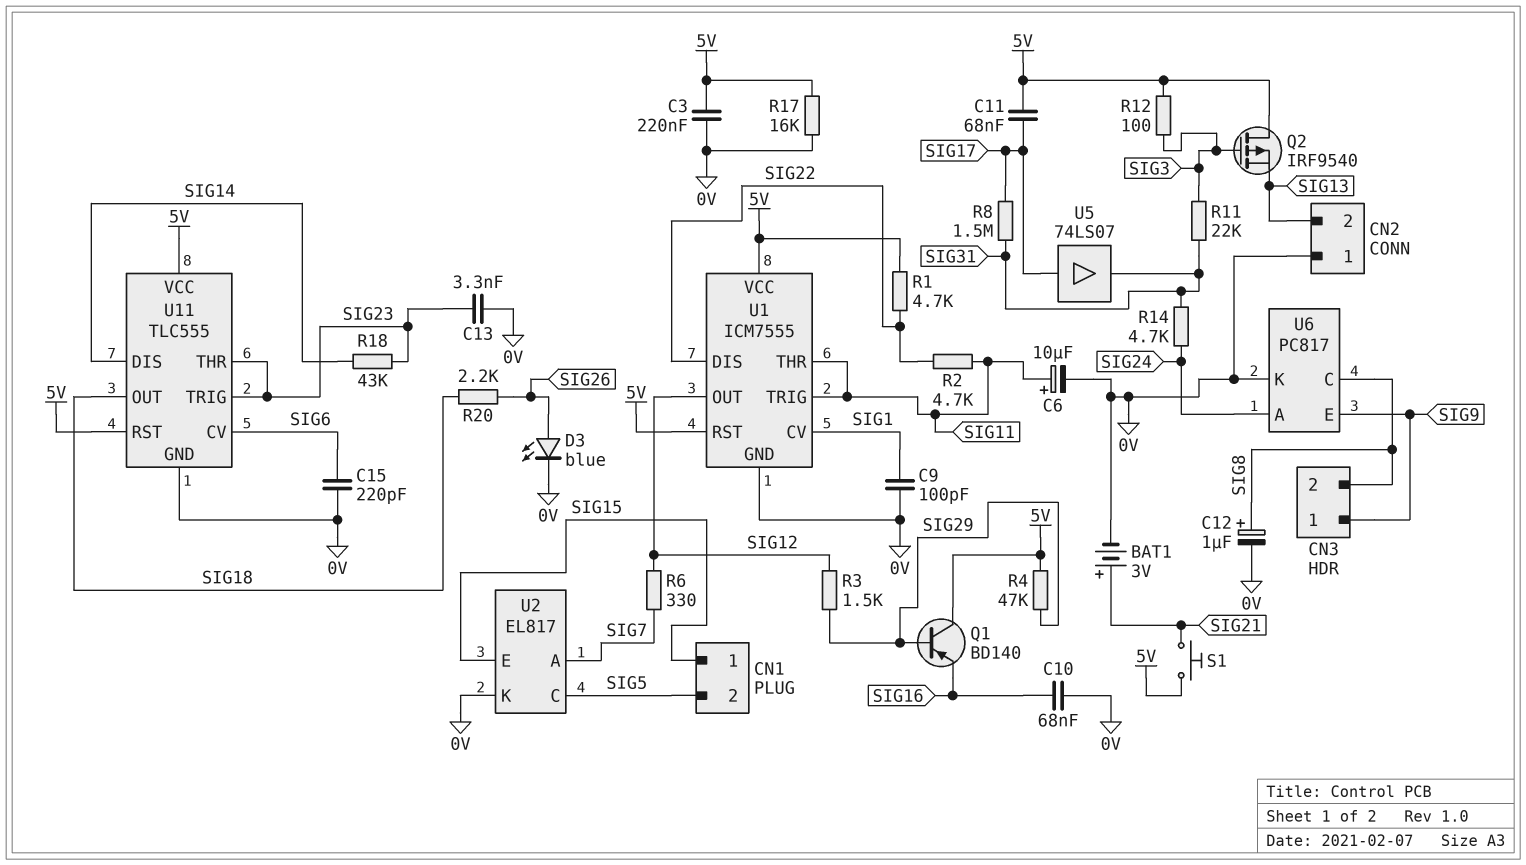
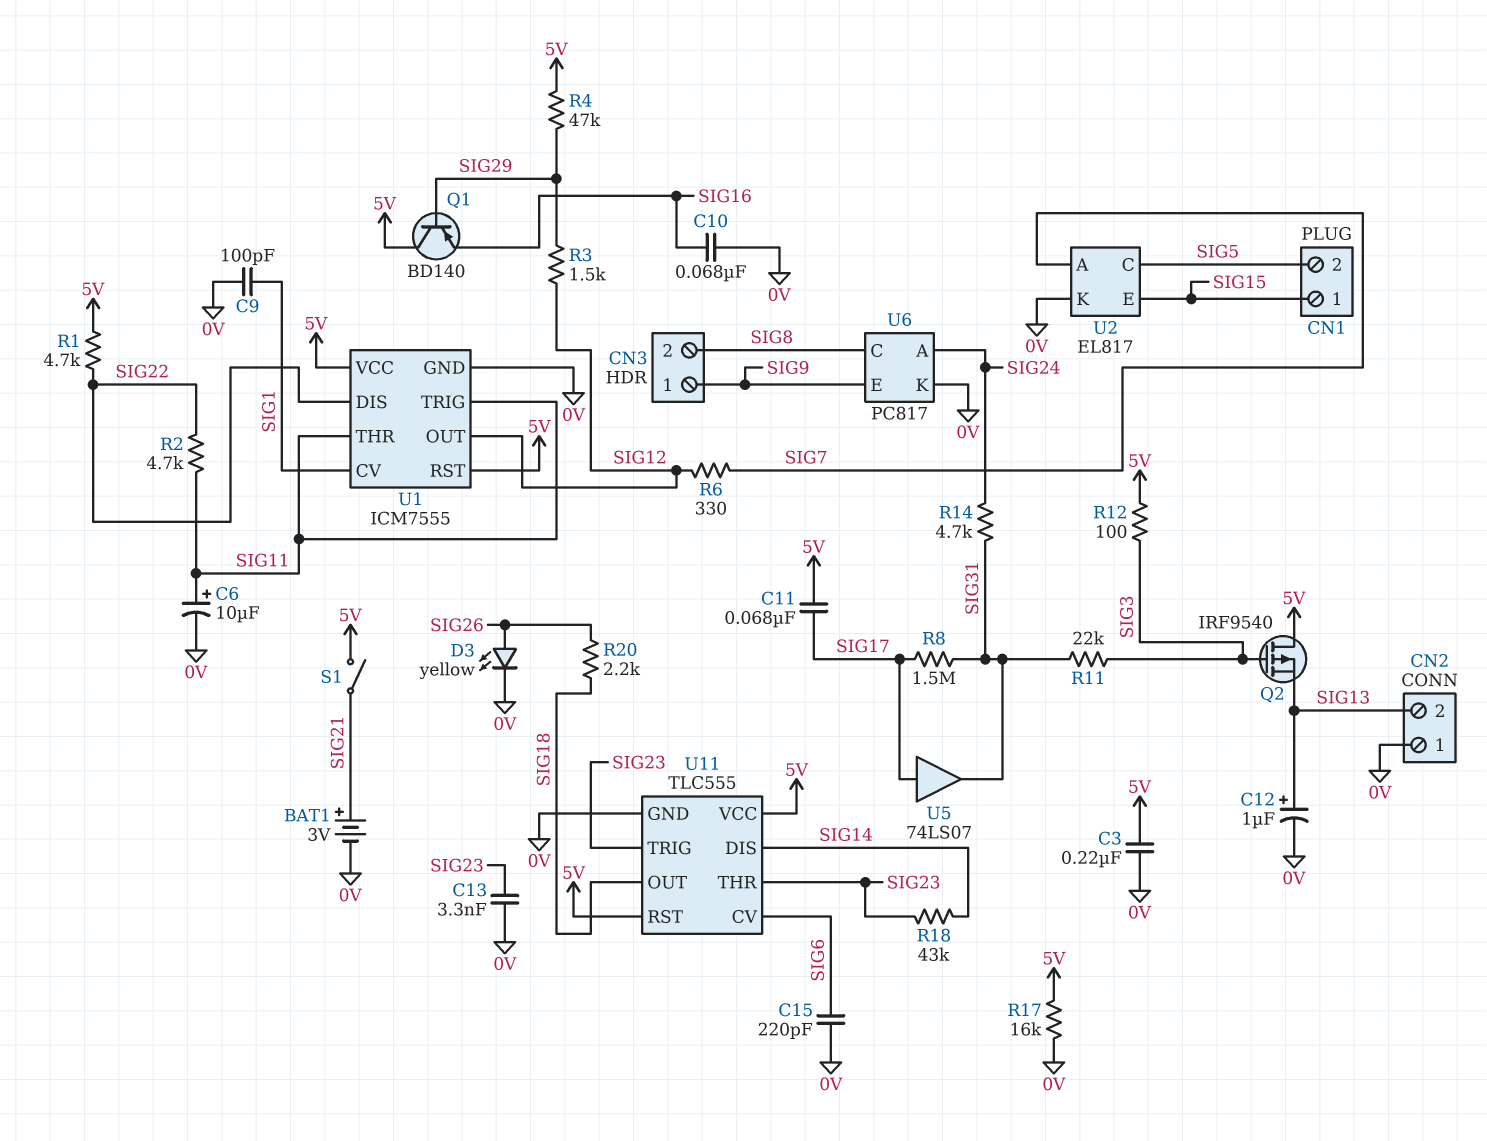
C12: 1uF (plus SIG8, minus 0V) -> 1uF (plus SIG13, minus 0V)
D3: LED blue (A SIG26, K 0V) -> LED yellow (A SIG26, K 0V)
S1: button (5V, SIG21) -> switch (5V, SIG21)

